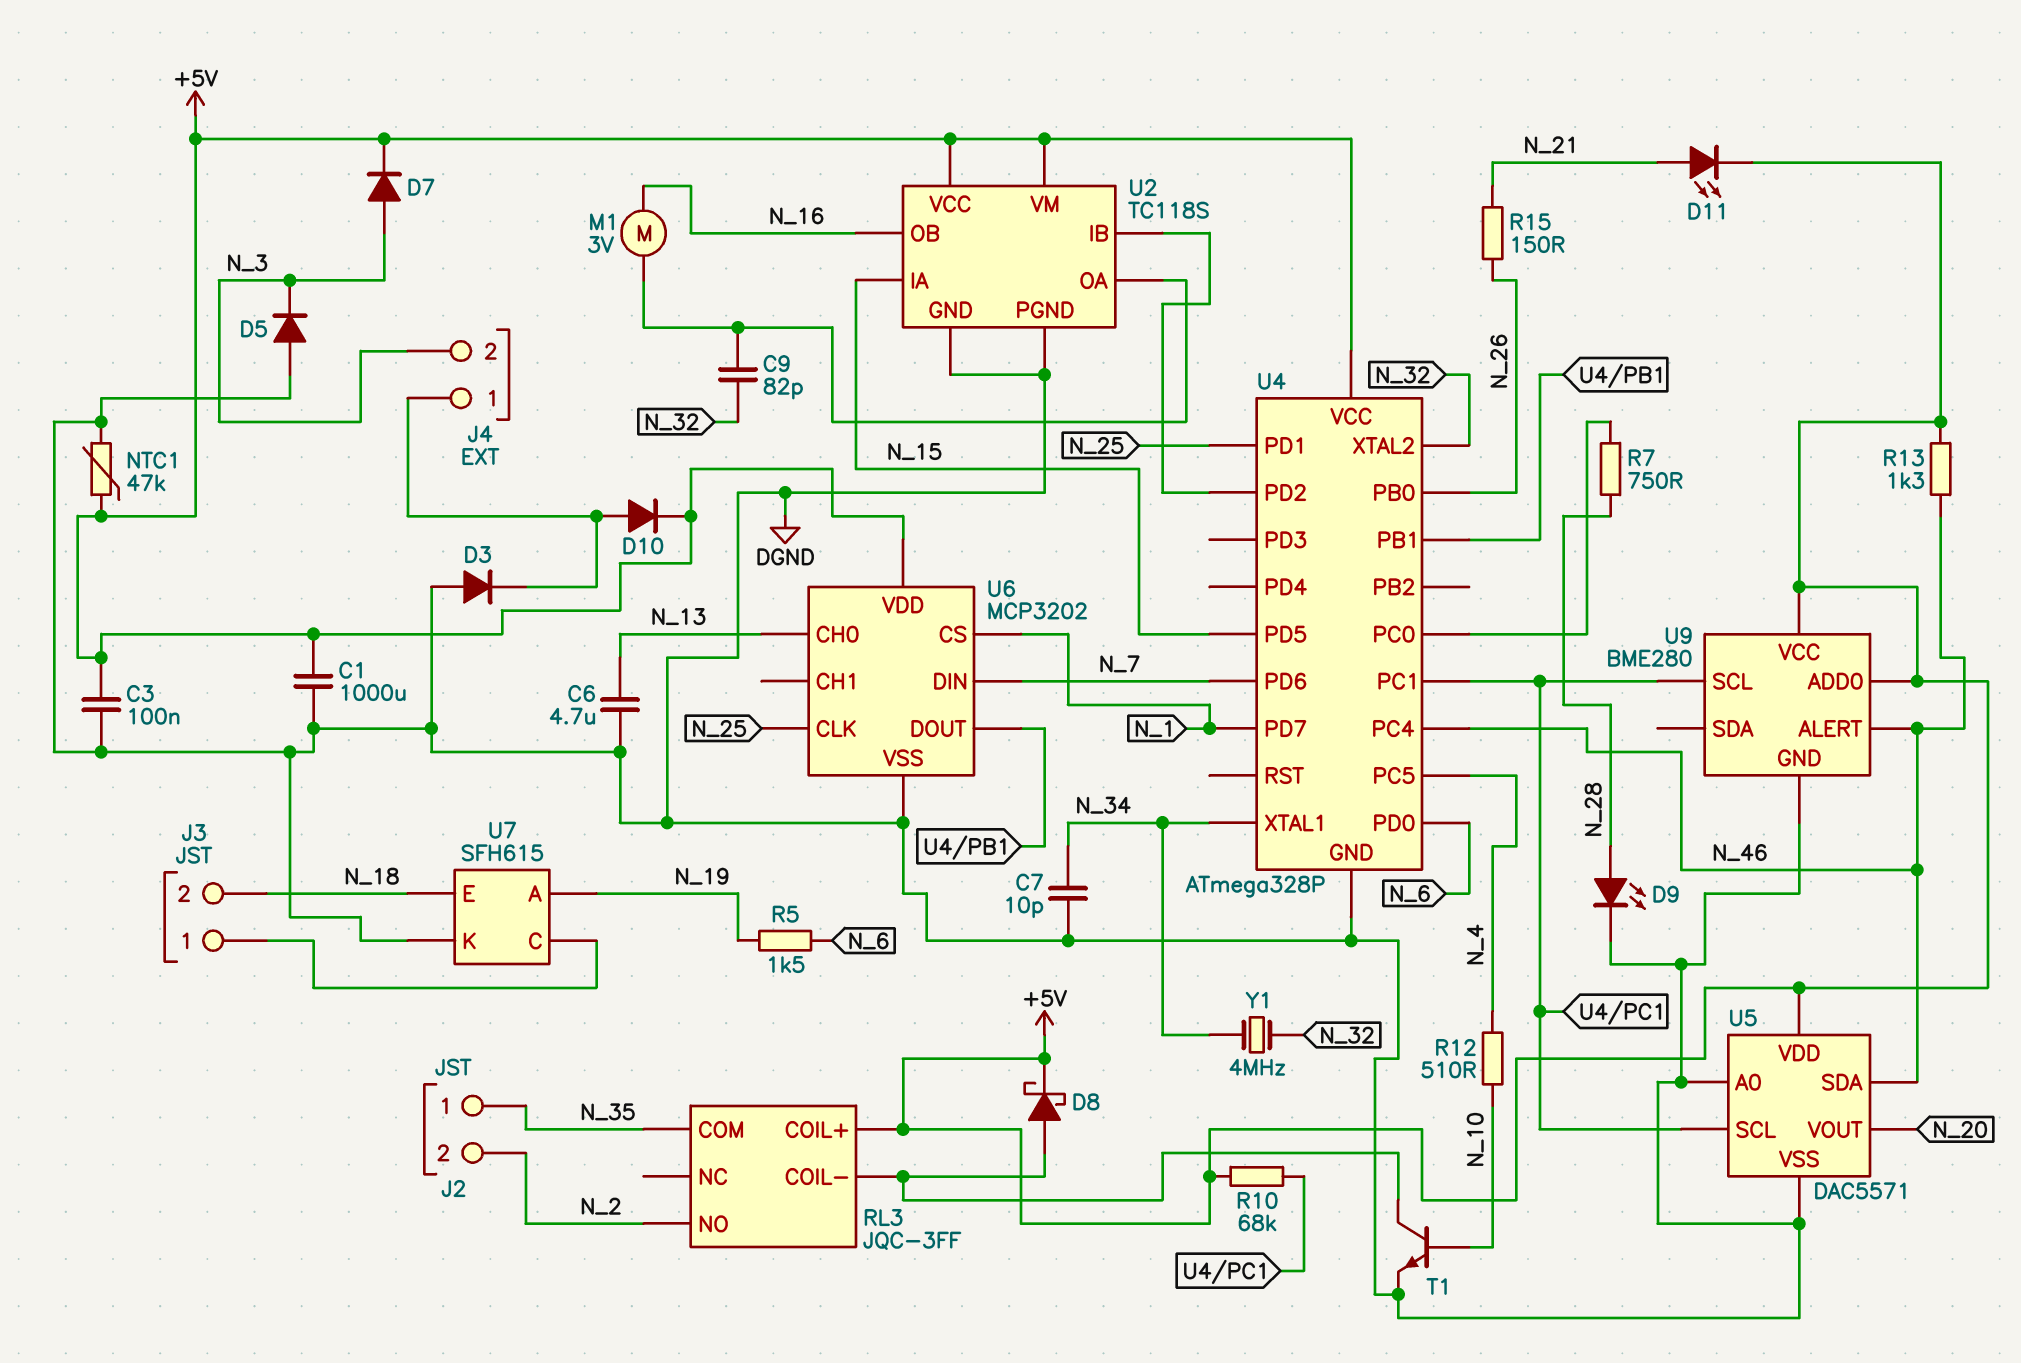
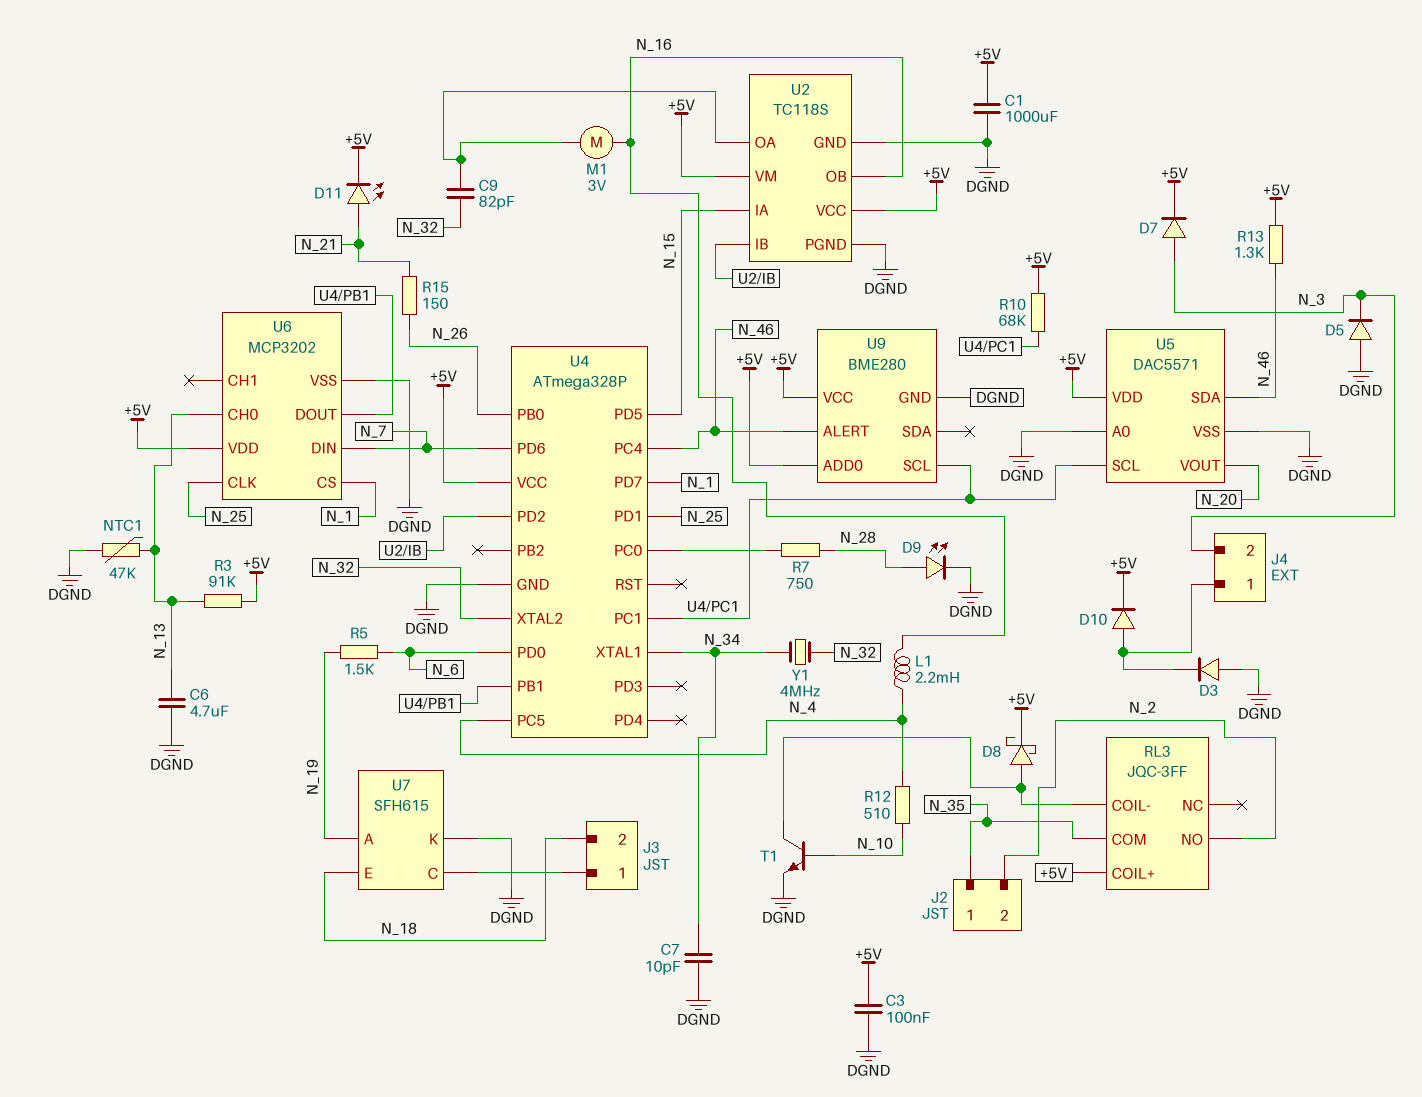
L1: none -> 2.2mH (N_4, N_16)
NTC1: 47k (+5V, DGND) -> 47k (DGND, N_13)
R3: none -> 91k (+5V, N_13)

